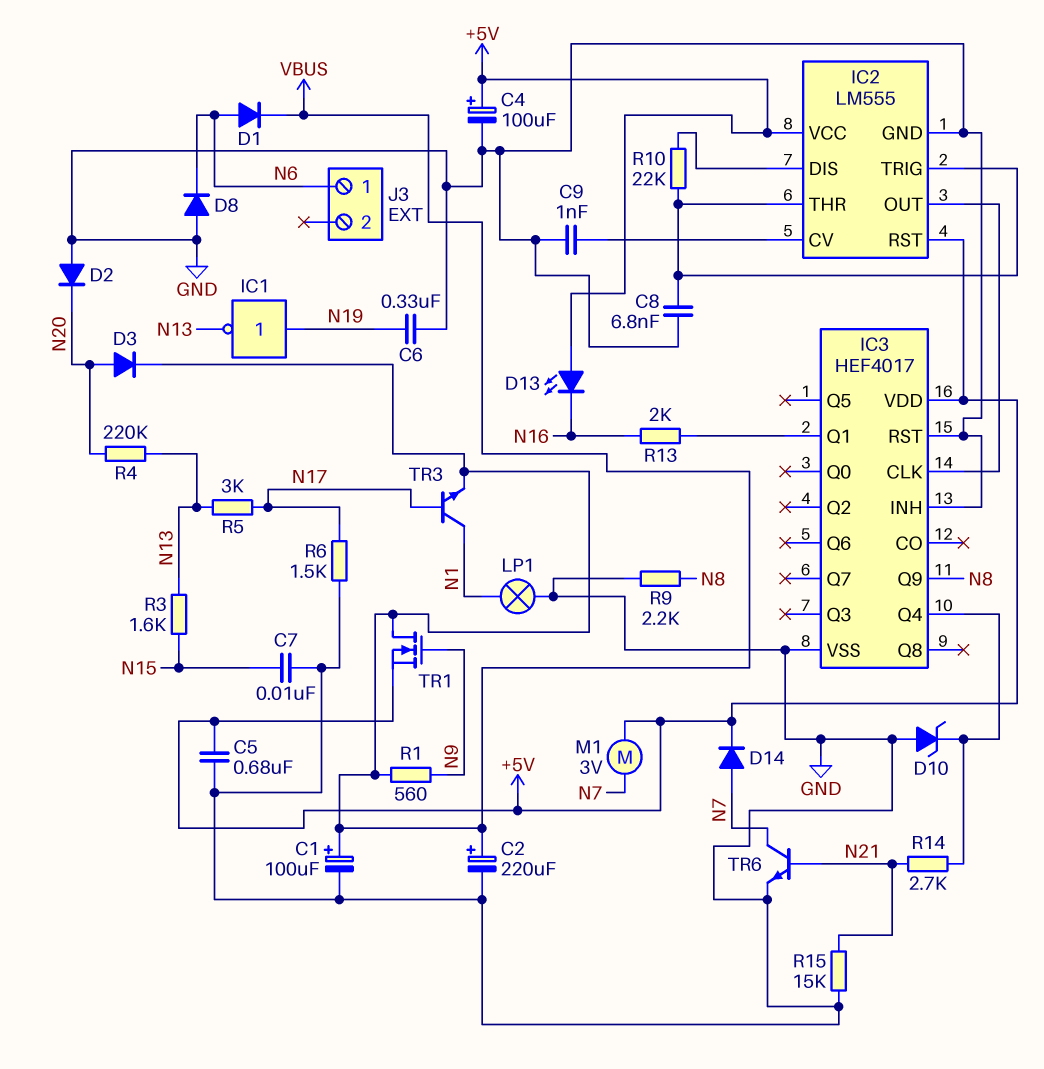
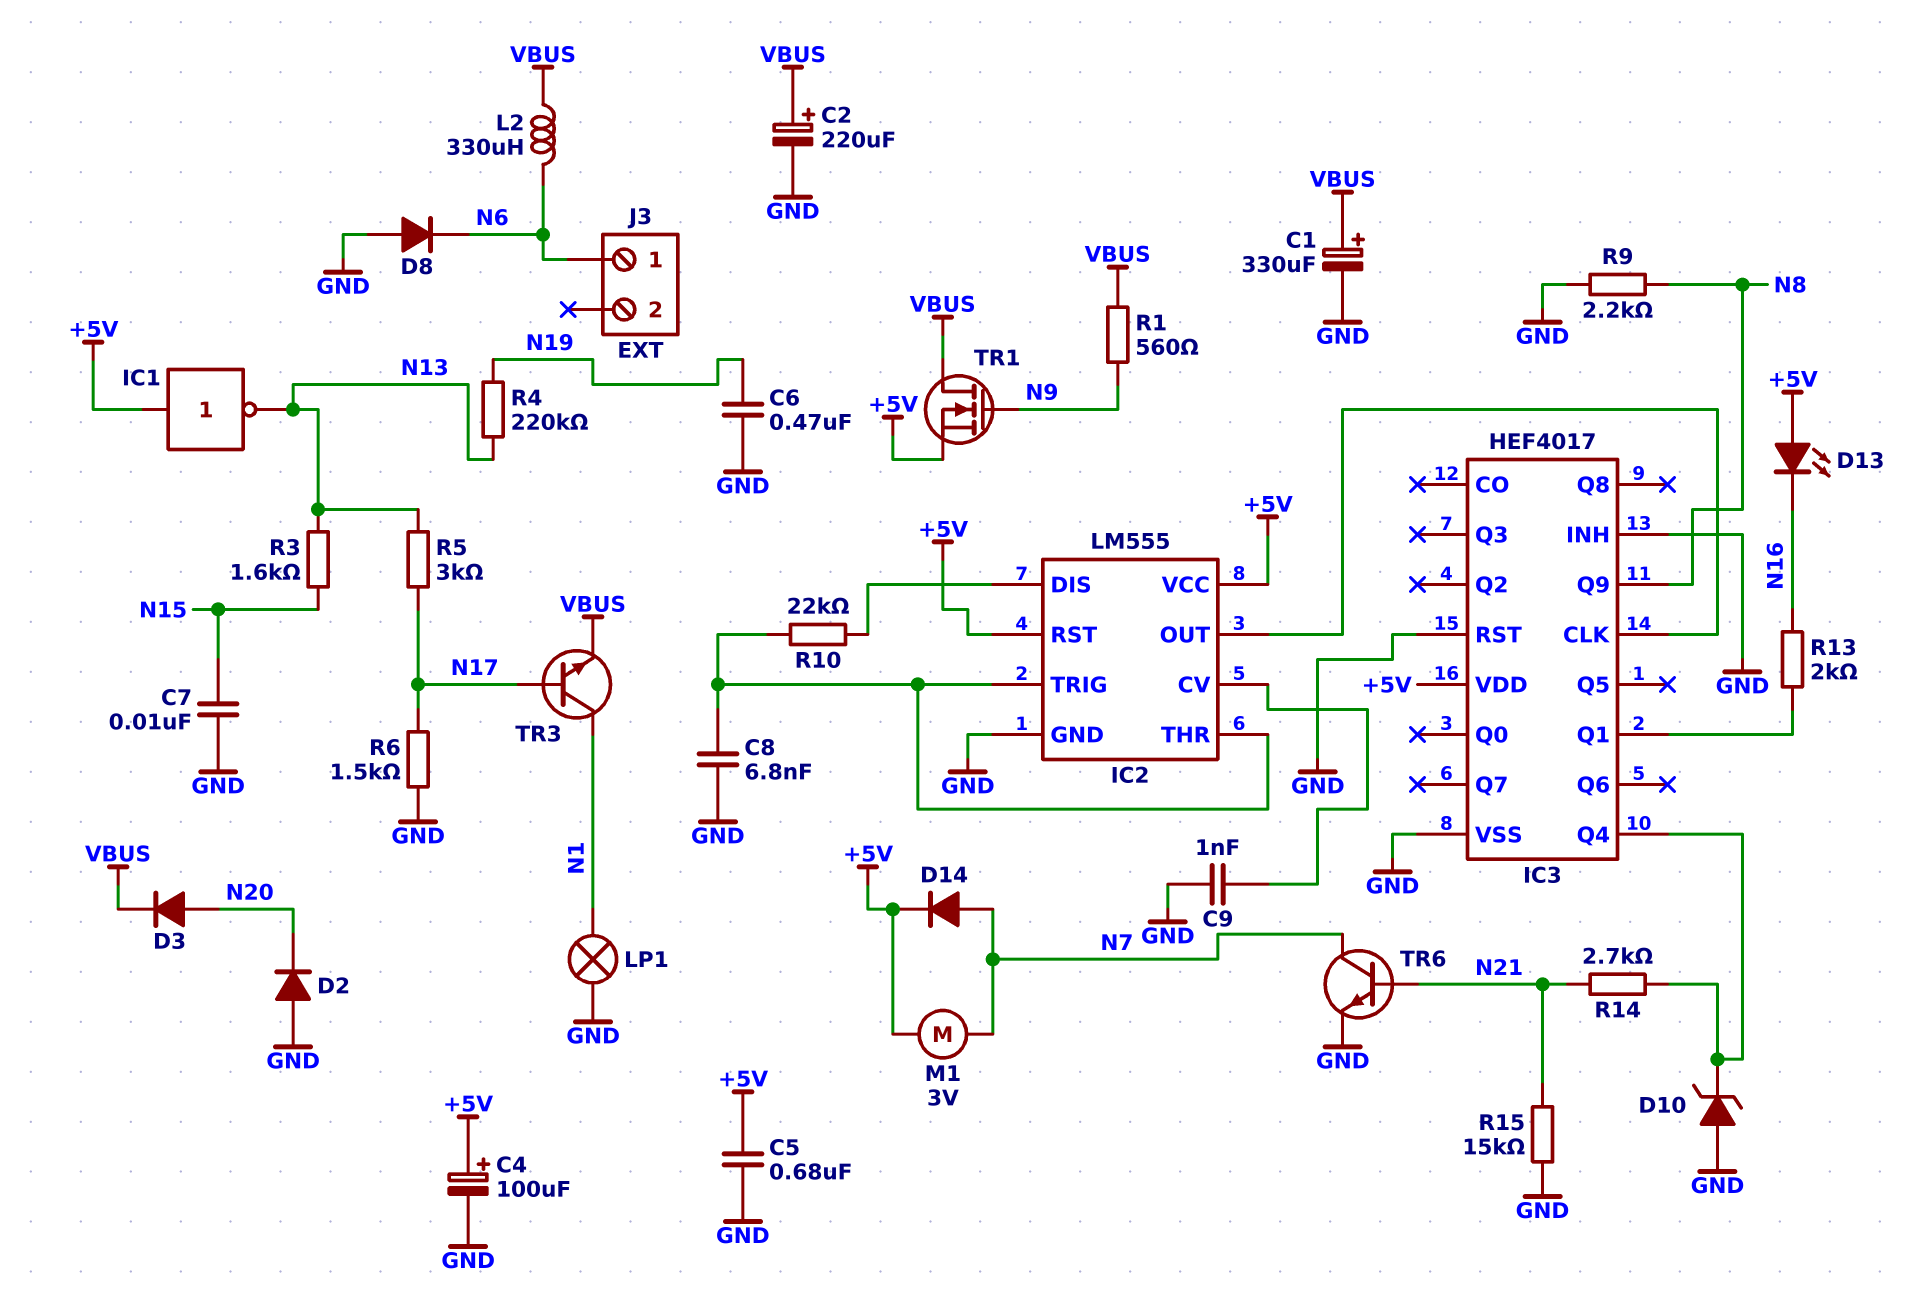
C1: 100uF (plus VBUS, minus GND) -> 330uF (plus VBUS, minus GND)
C6: 330nF (GND, N19) -> 470nF (GND, N19)
D1: diode (A N6, K VBUS) -> none
IC1: NOT (in N19, out N13) -> NOT (in +5V, out N13)
L2: none -> 330uH (N6, VBUS)
R4: 220k (N13, N20) -> 220k (N13, N19)

